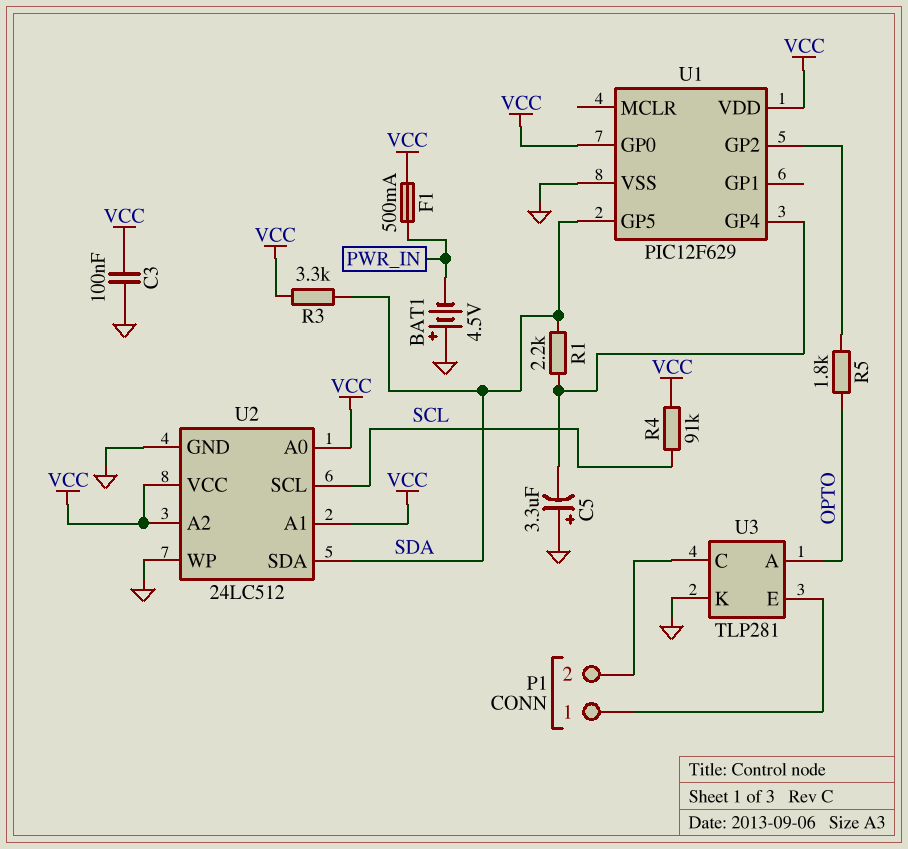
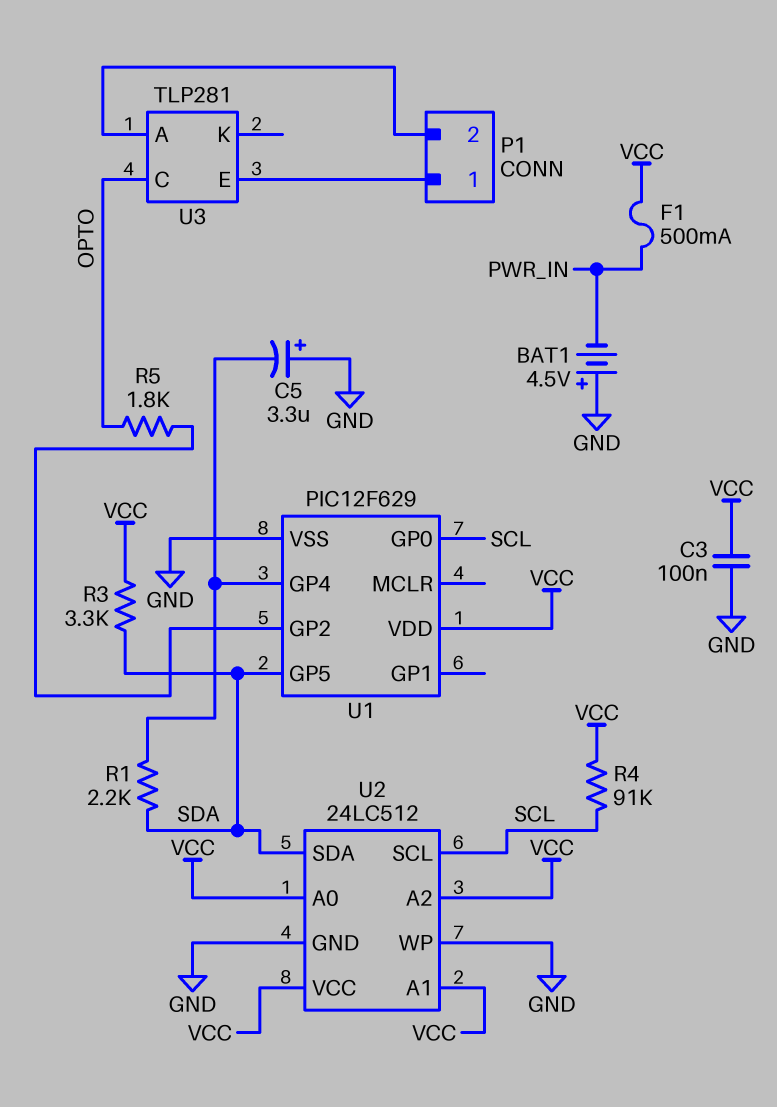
U1 pin GP0: VCC -> SCL
U3 pin A: OPTO -> P1/2
U3 pin C: P1/2 -> OPTO
U3 pin K: GND -> none

